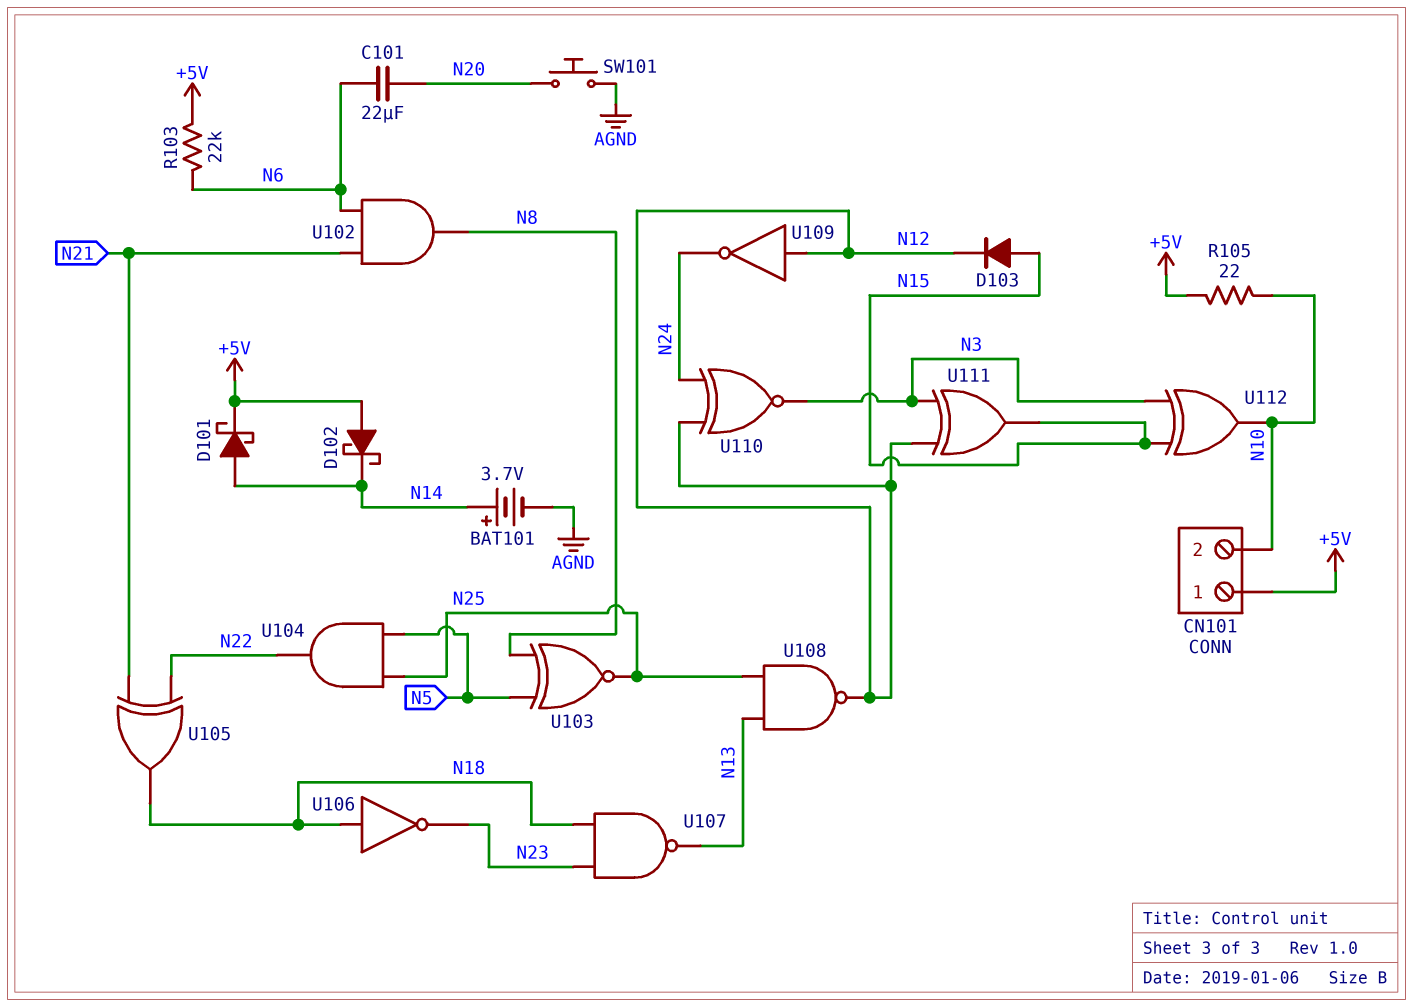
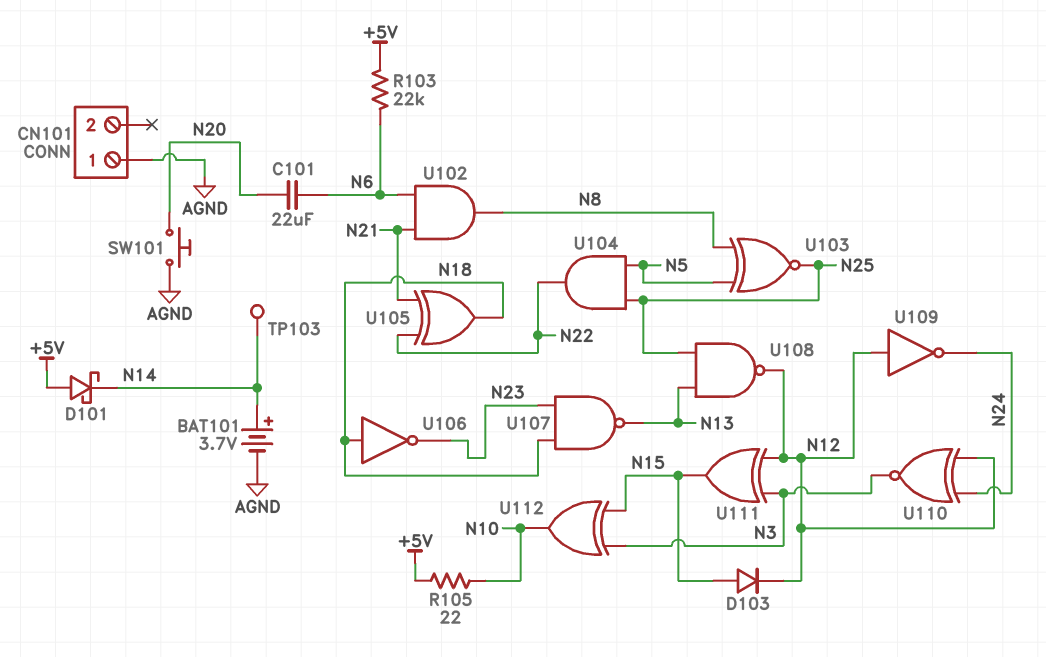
CN101 pin 1: +5V -> AGND
CN101 pin 2: N10 -> none
D101: schottky (A N14, K +5V) -> schottky (A +5V, K N14)
D102: schottky (A +5V, K N14) -> none
TP103: none -> test point (N14)

